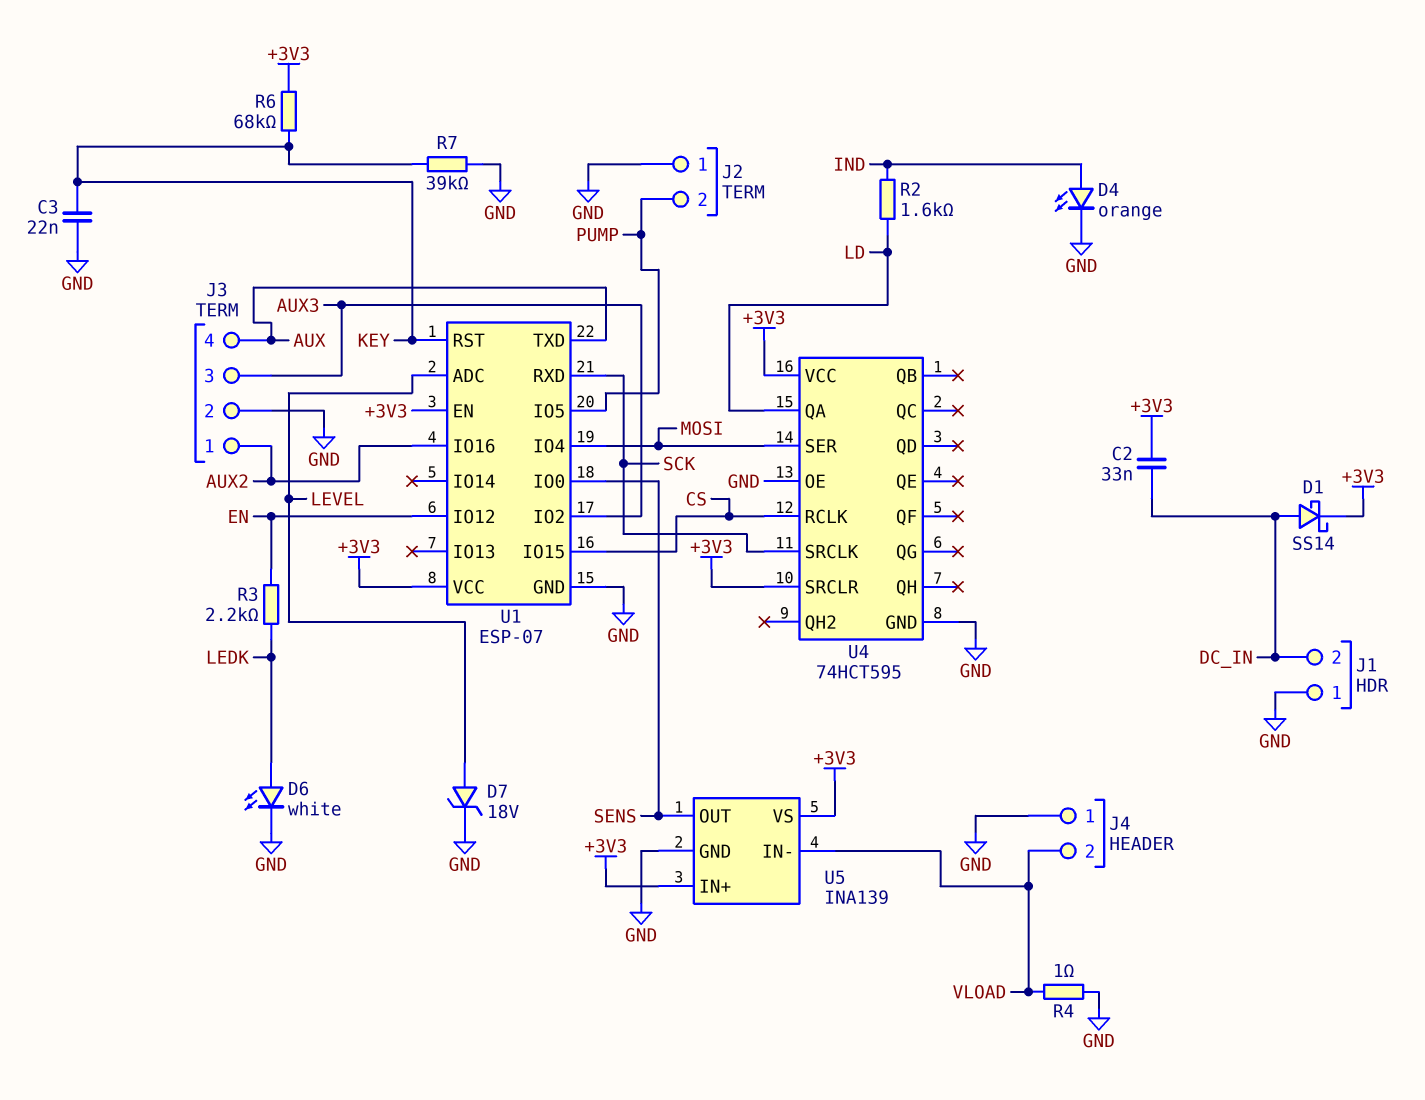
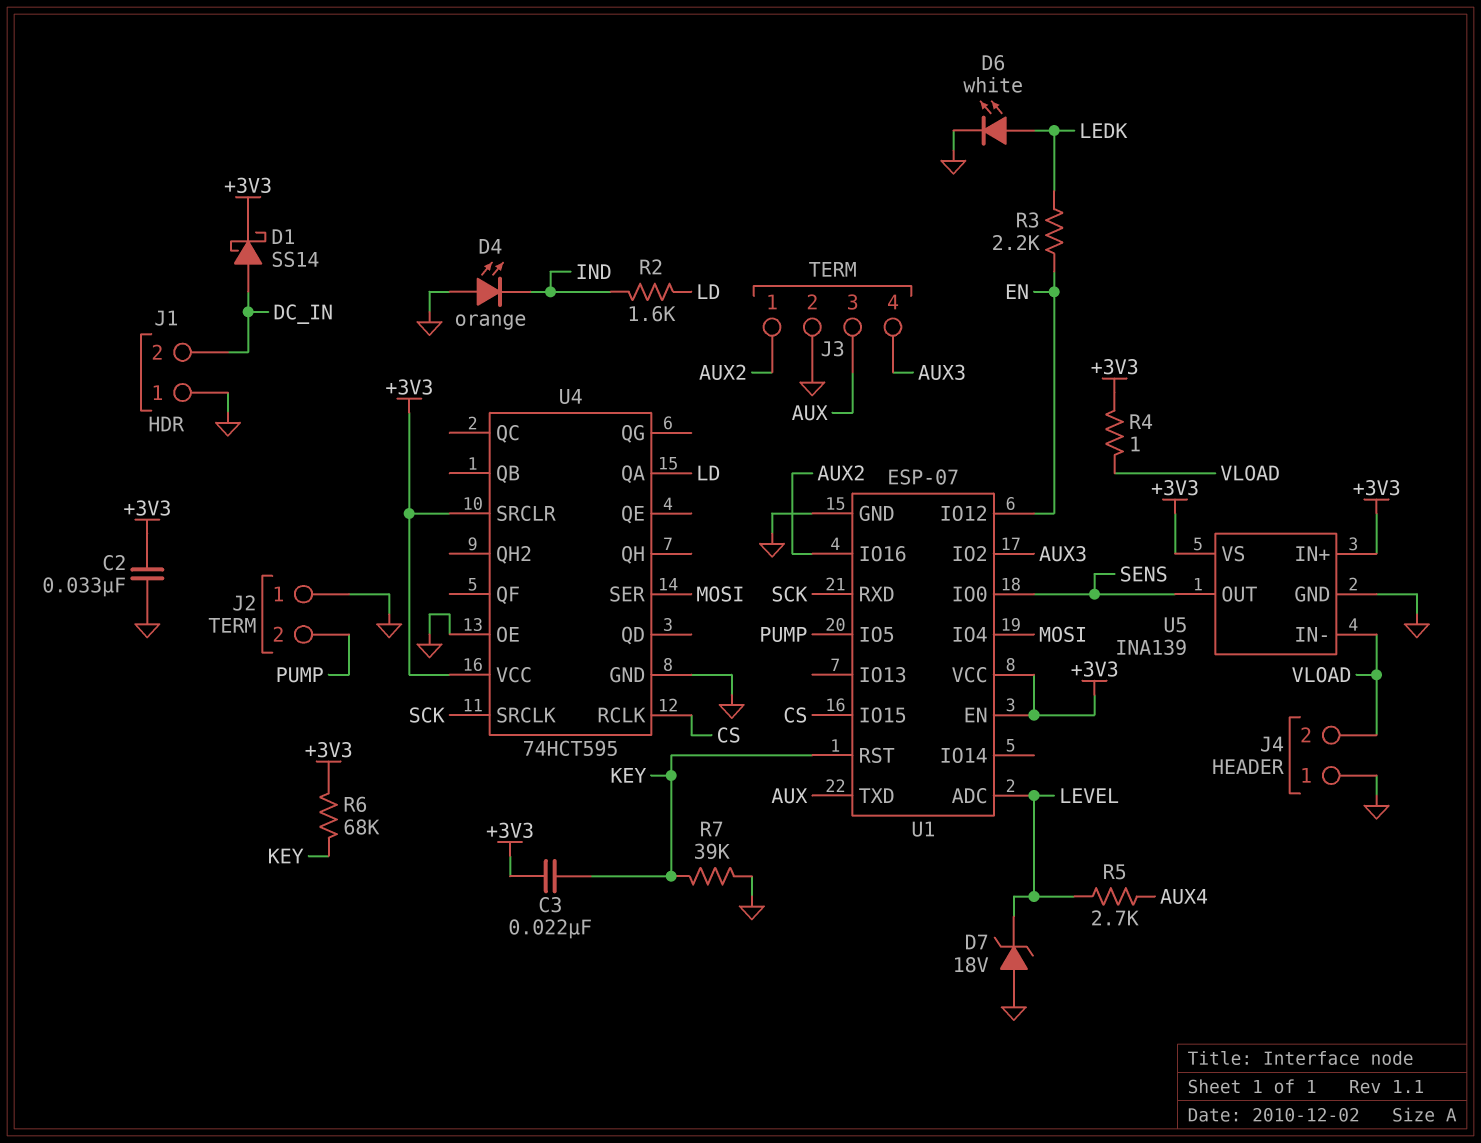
C2: 33nF (+3V3, DC_IN) -> 33nF (+3V3, GND)
C3: 22nF (GND, KEY) -> 22nF (+3V3, KEY)
D4: LED orange (A IND, K GND) -> LED orange (A GND, K IND)
D7: zener 18V (A LEVEL, K GND) -> zener 18V (A GND, K LEVEL)
J3 pin 3: AUX3 -> AUX
J3 pin 4: AUX -> AUX3
R4: 1 (GND, VLOAD) -> 1 (+3V3, VLOAD)
R5: none -> 2.7k (AUX4, LEVEL)

